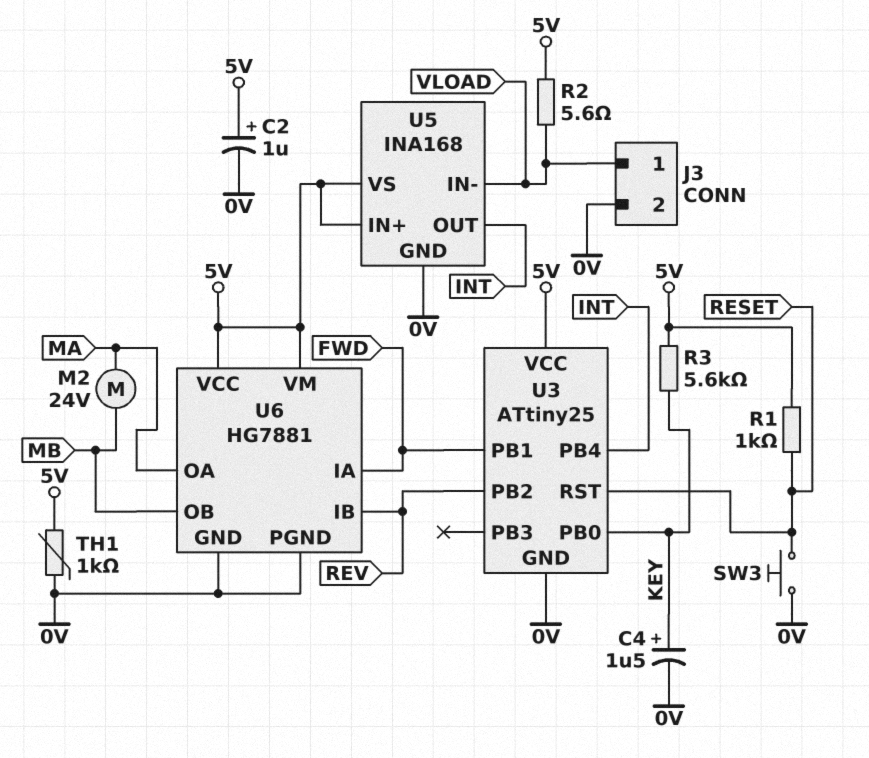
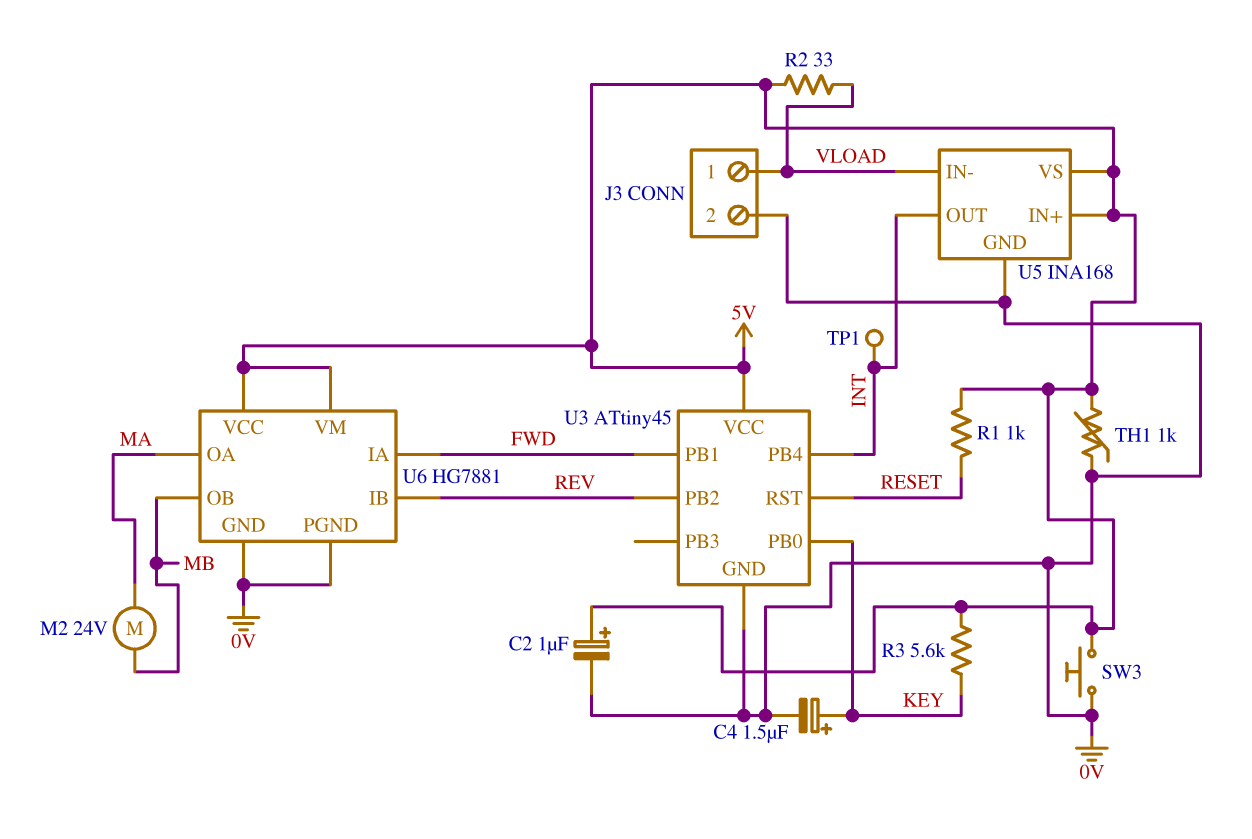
R2: 5.6 (5V, VLOAD) -> 33 (5V, VLOAD)
SW3: button (0V, RESET) -> button (0V, 5V)
TP1: none -> test point (INT)
U3: ATtiny25 -> ATtiny45

